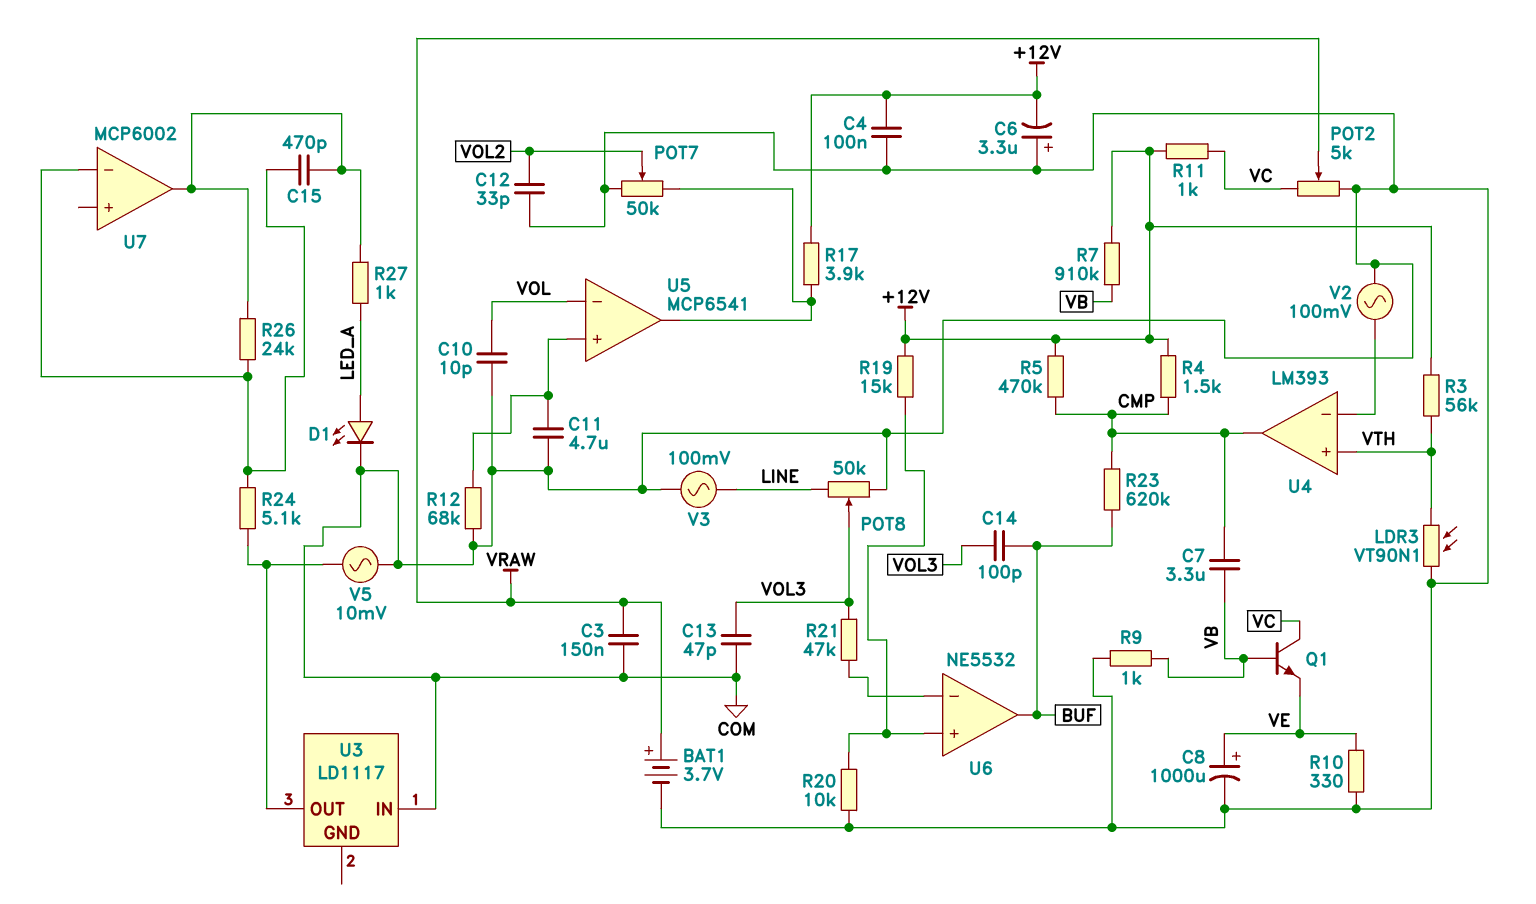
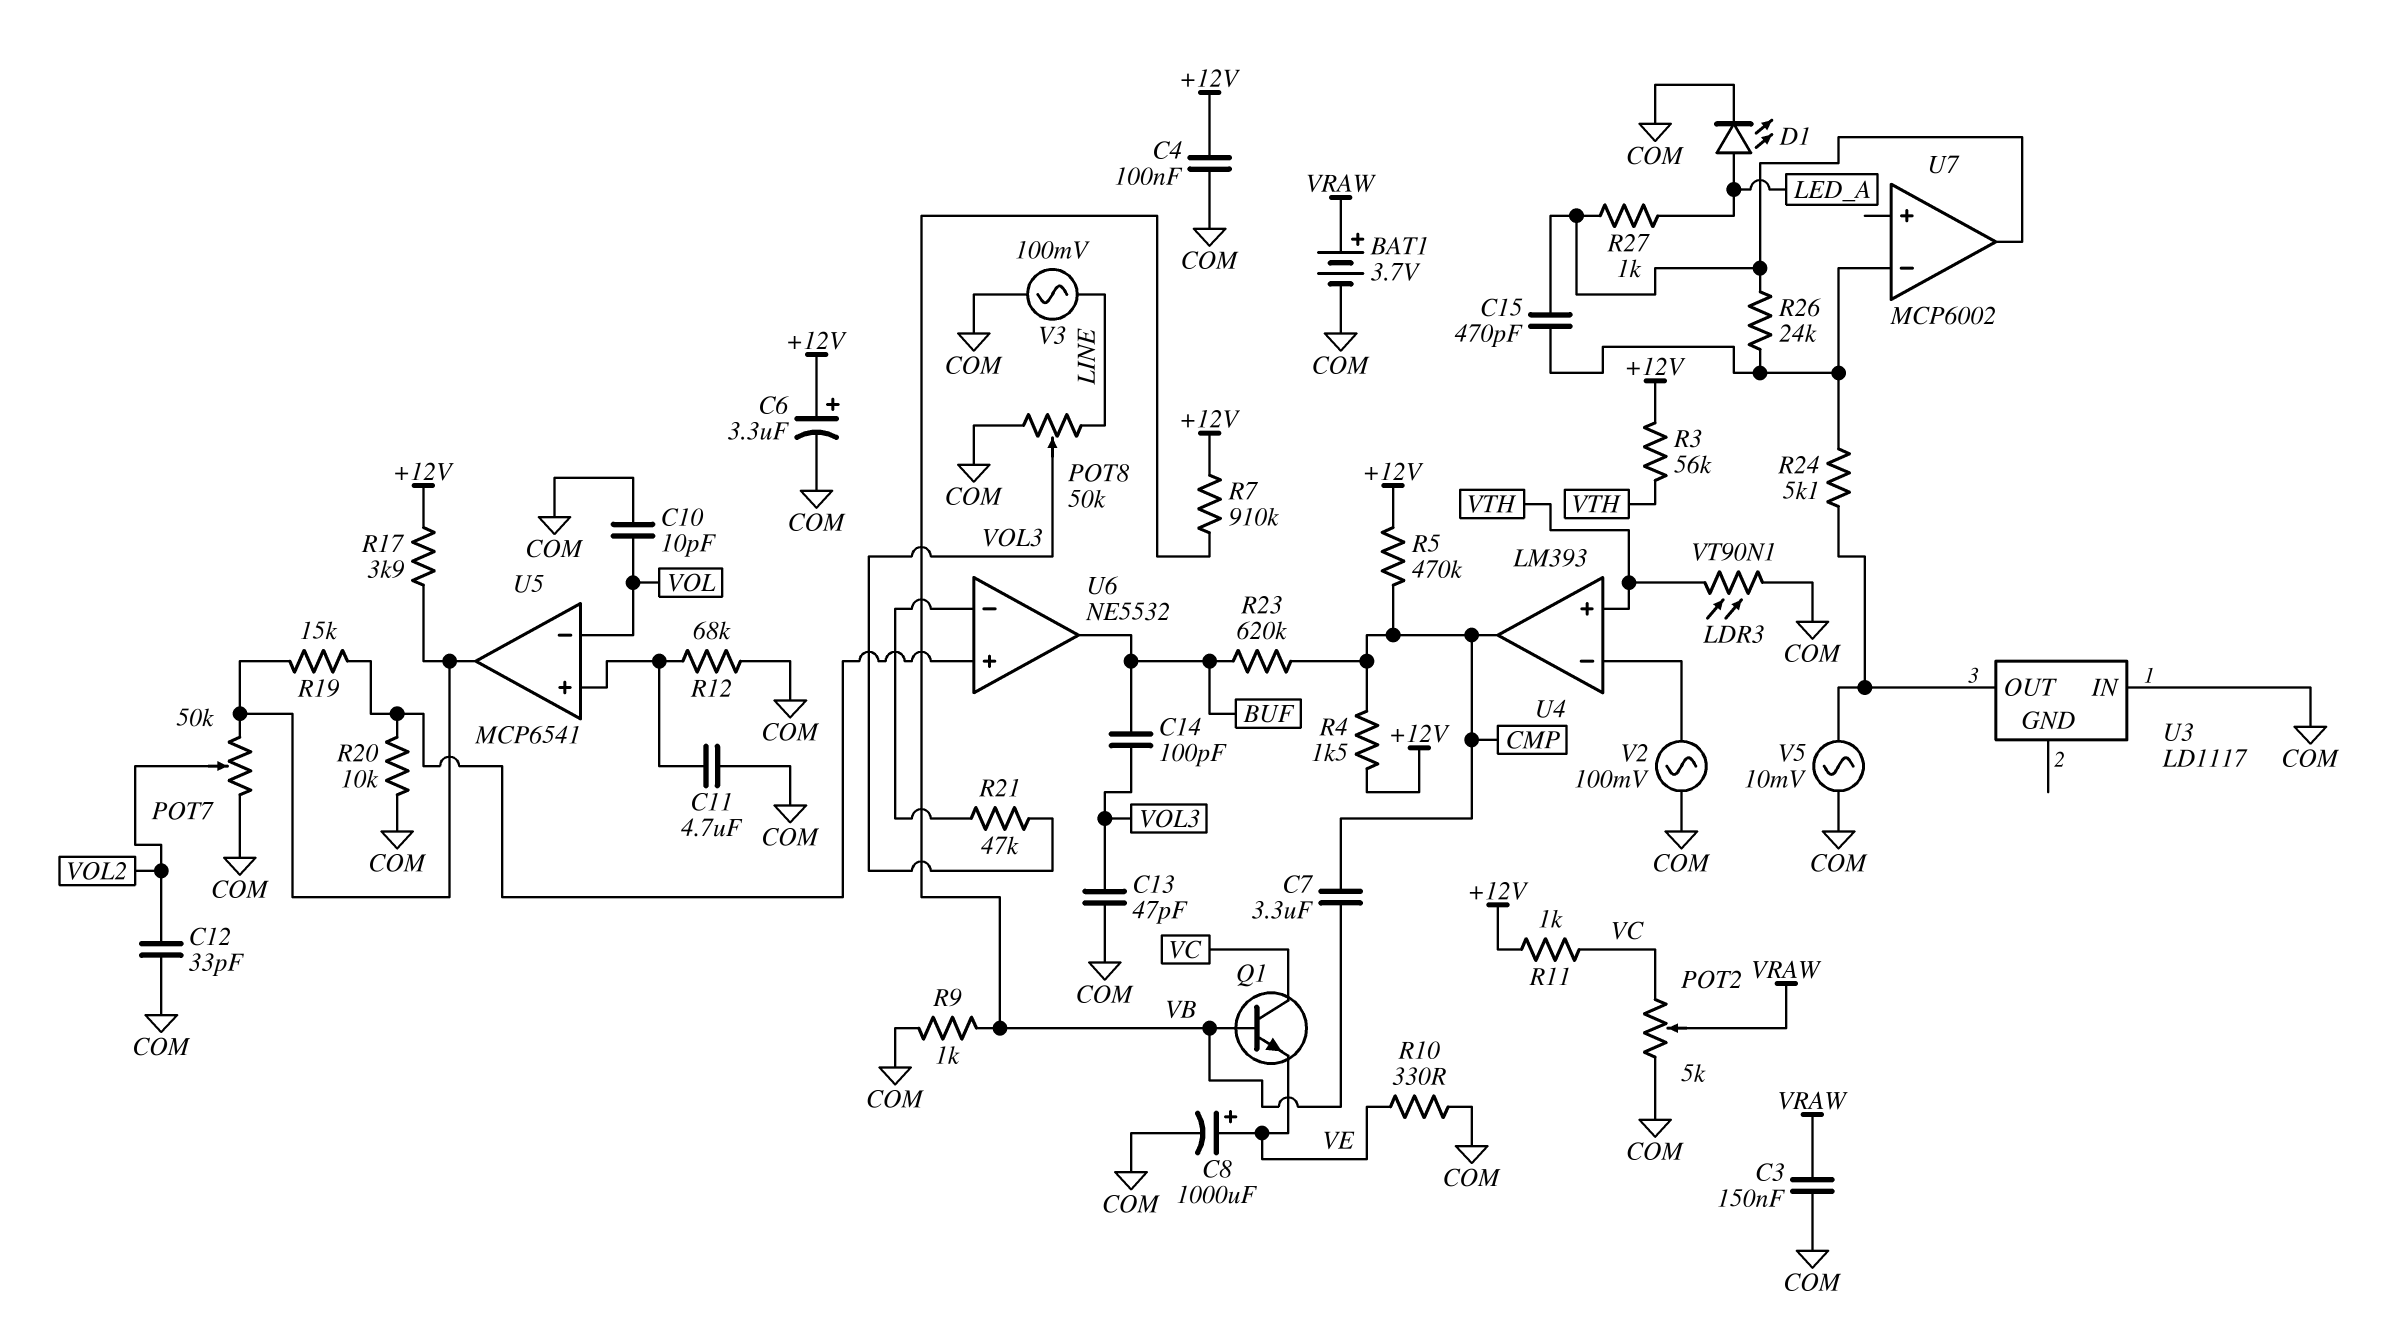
C6: 3.3uF (plus COM, minus +12V) -> 3.3uF (plus +12V, minus COM)
R19: 15k (+12V, U6/in+) -> 15k (U5/out, U6/in+)

